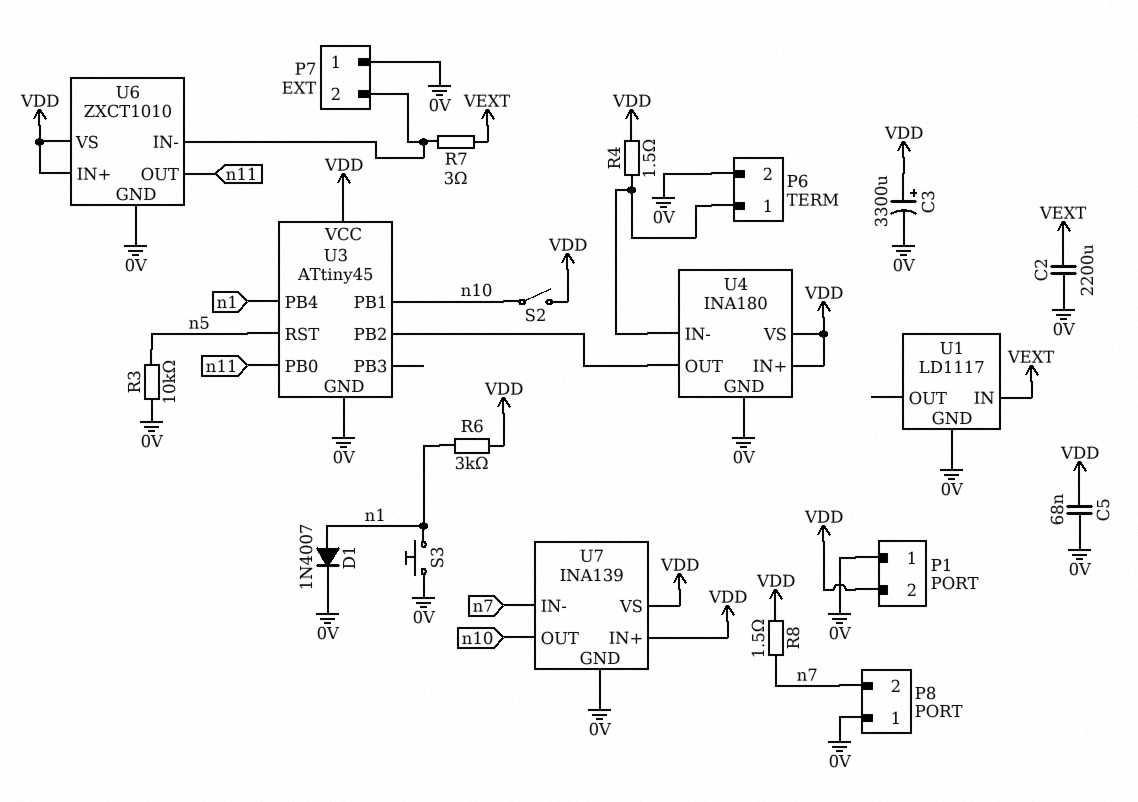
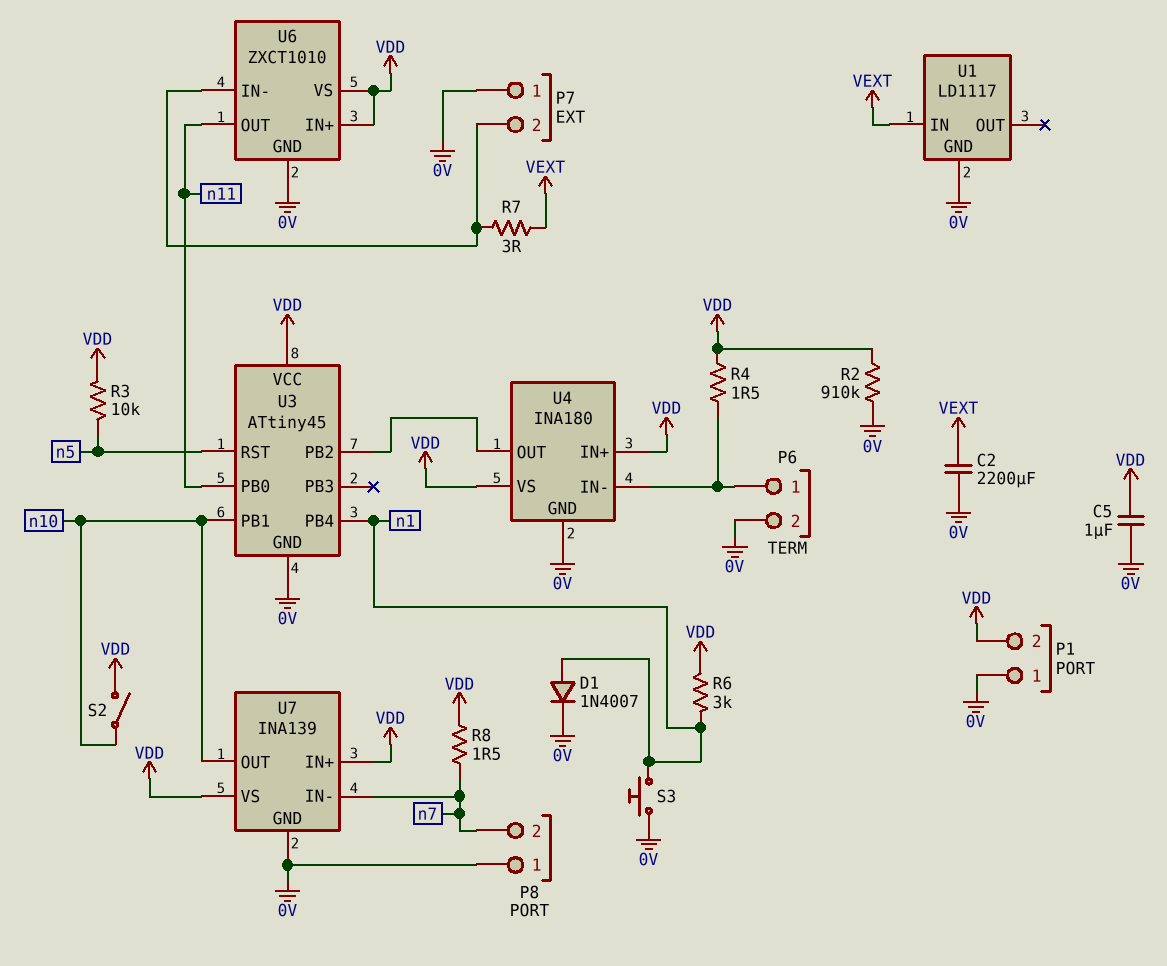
C3: 3300uF (plus VDD, minus 0V) -> none
C5: 68nF (0V, VDD) -> 1uF (0V, VDD)
R2: none -> 910k (0V, VDD)
R3: 10k (0V, n5) -> 10k (VDD, n5)

